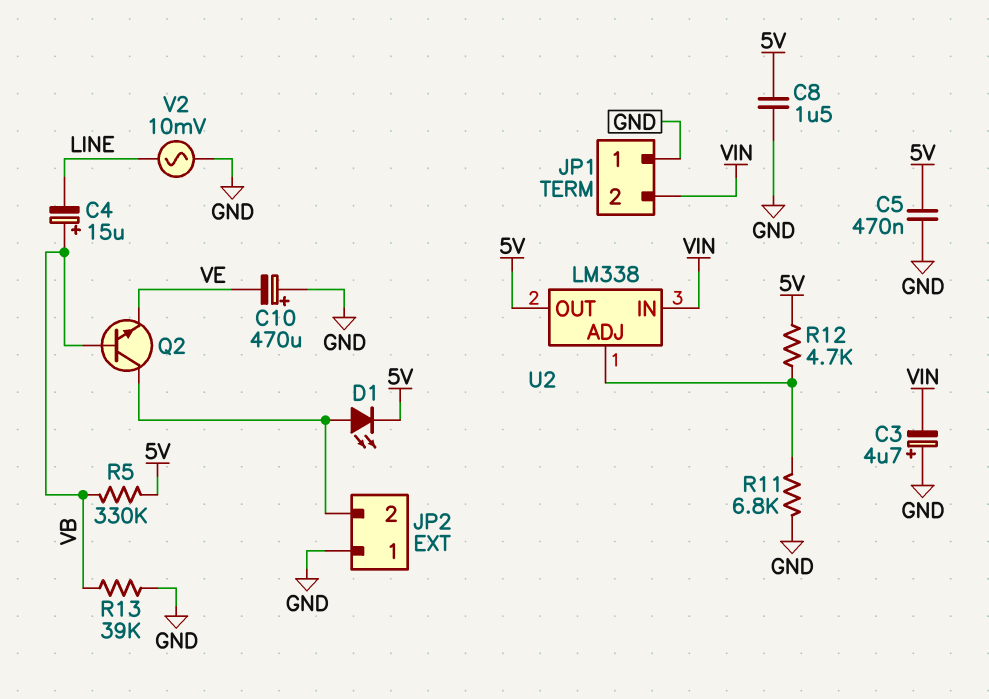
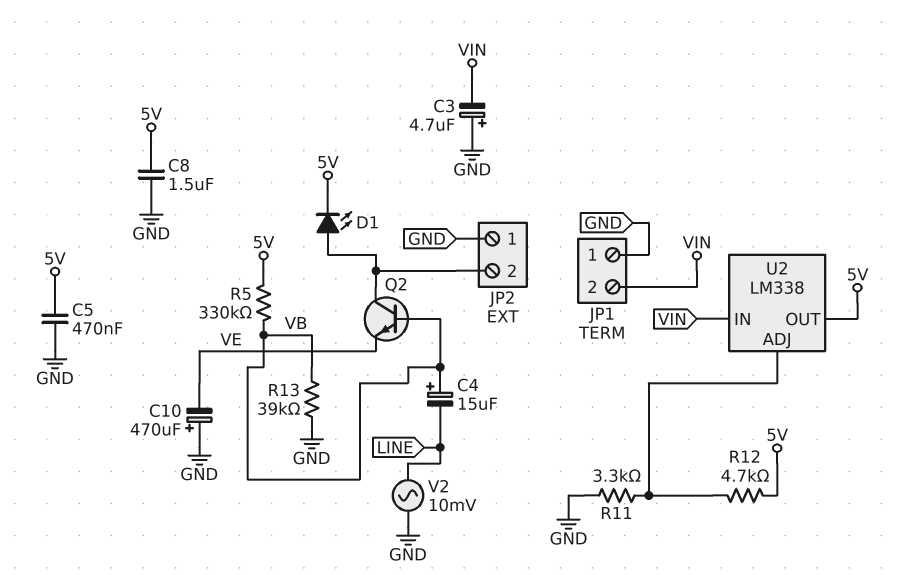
R11: 6.8k (GND, U2/ADJ) -> 3.3k (GND, U2/ADJ)

